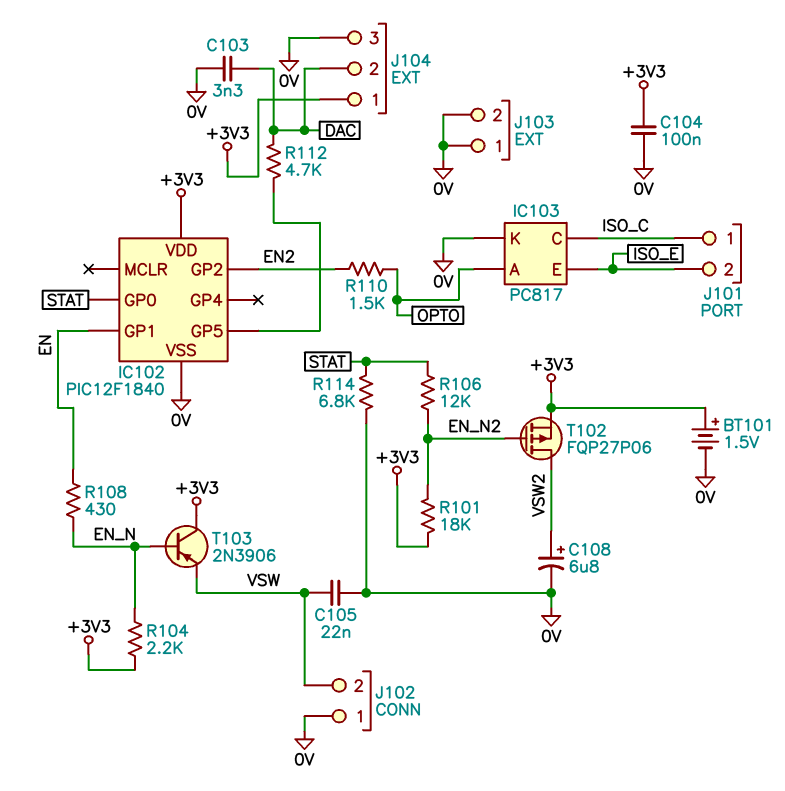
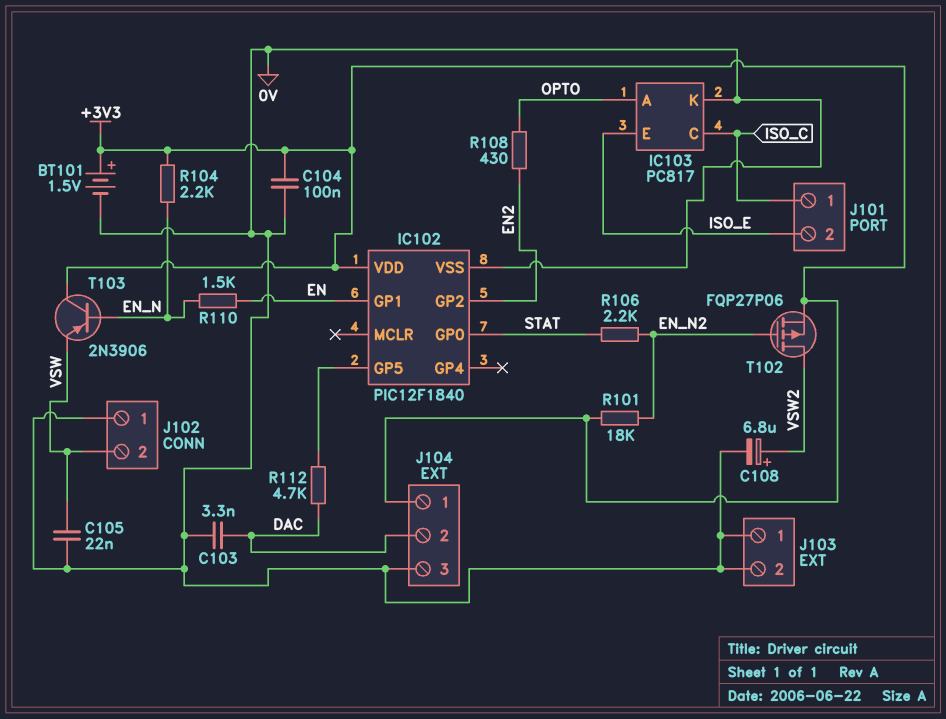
R106: 12k (EN_N2, STAT) -> 2.2k (EN_N2, STAT)
R108: 430 (EN, EN_N) -> 430 (EN2, OPTO)
R110: 1.5k (EN2, OPTO) -> 1.5k (EN, EN_N)
R114: 6.8k (0V, STAT) -> none

